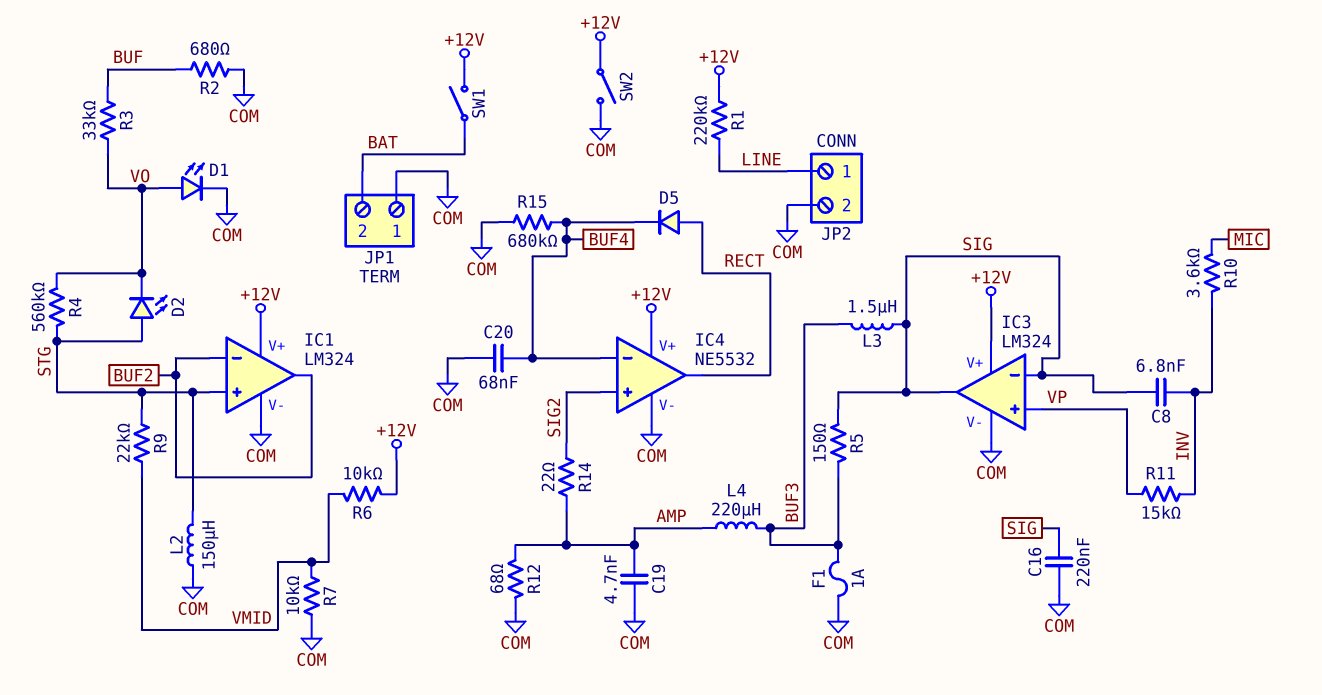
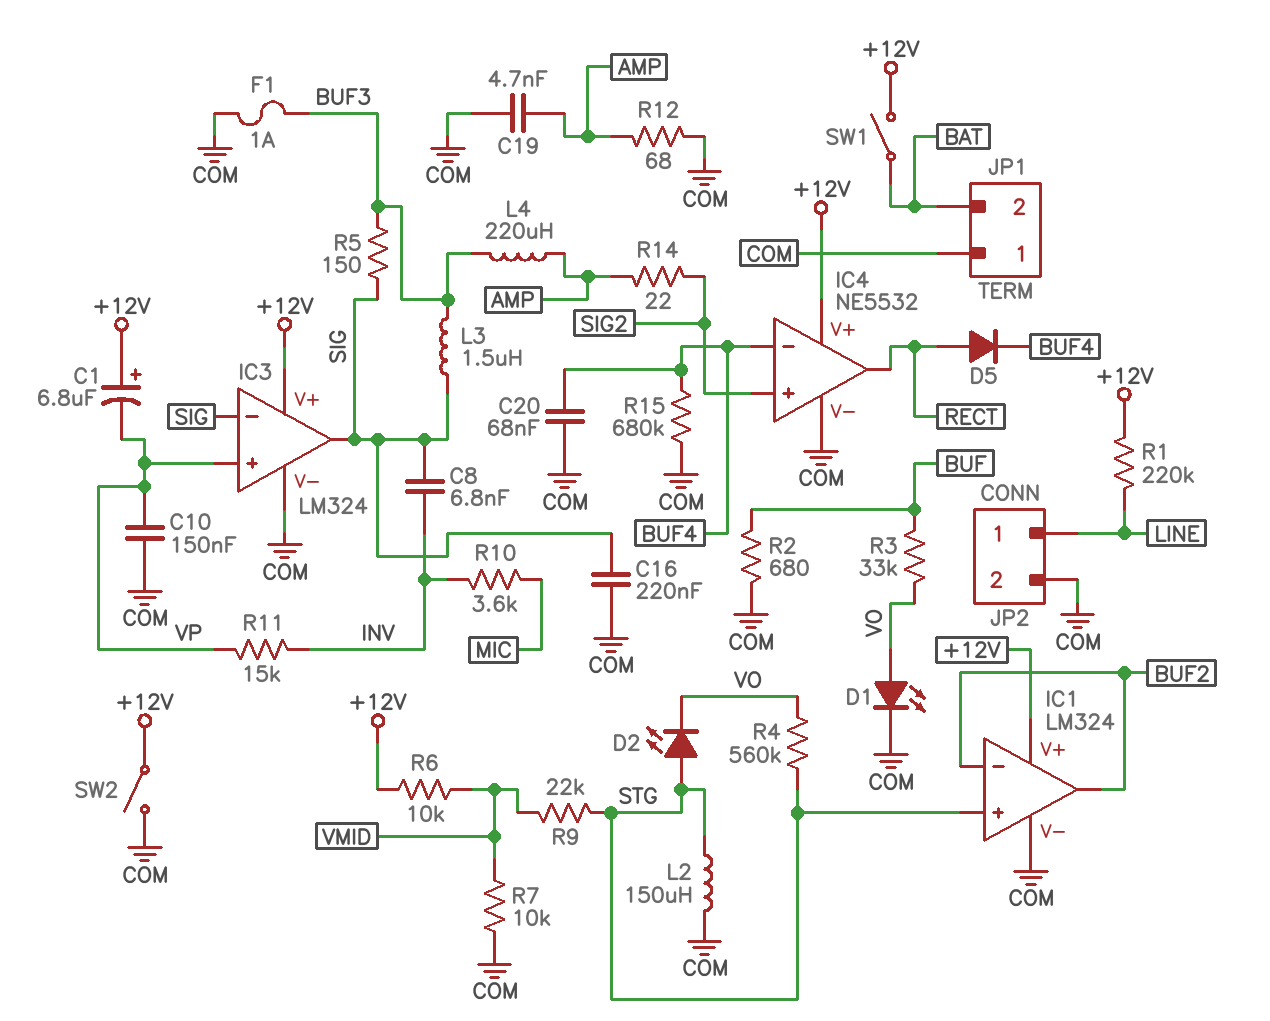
C1: none -> 6.8uF (plus +12V, minus VP)
C10: none -> 150nF (COM, VP)

